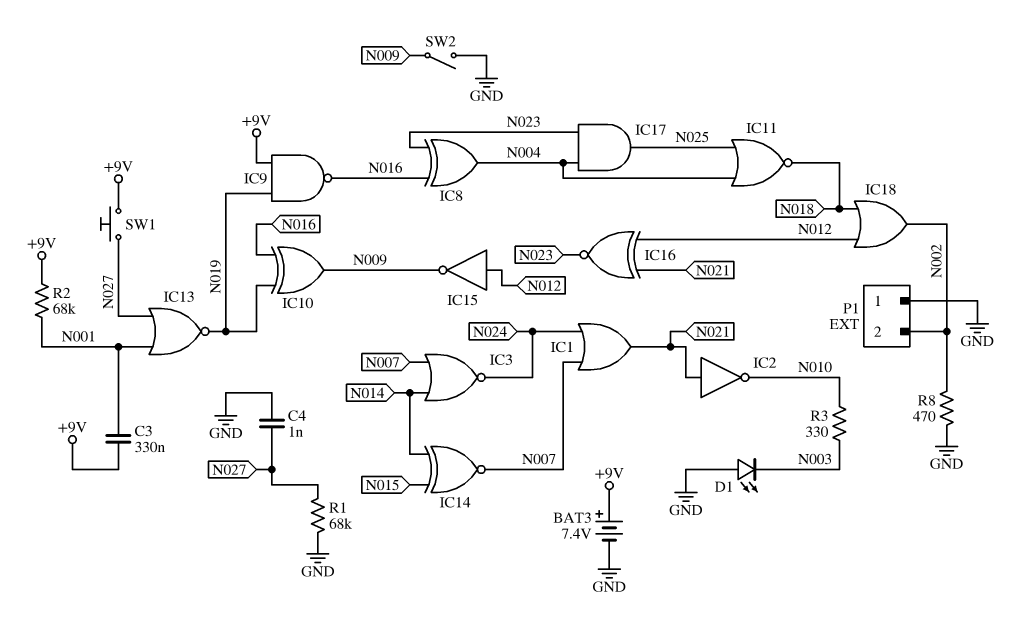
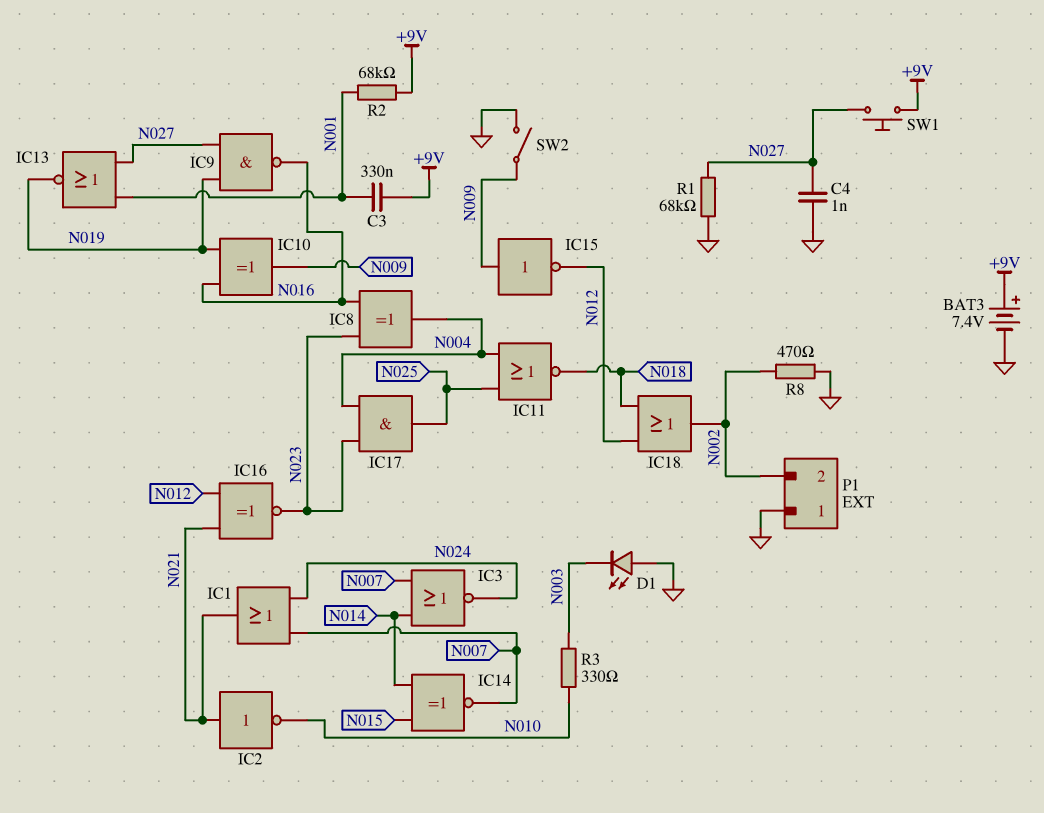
IC9: NAND (in +9V, in N019, out N016) -> NAND (in N019, in N027, out N016)
IC15: NOT (in N012, out N009) -> NOT (in N009, out N012)

